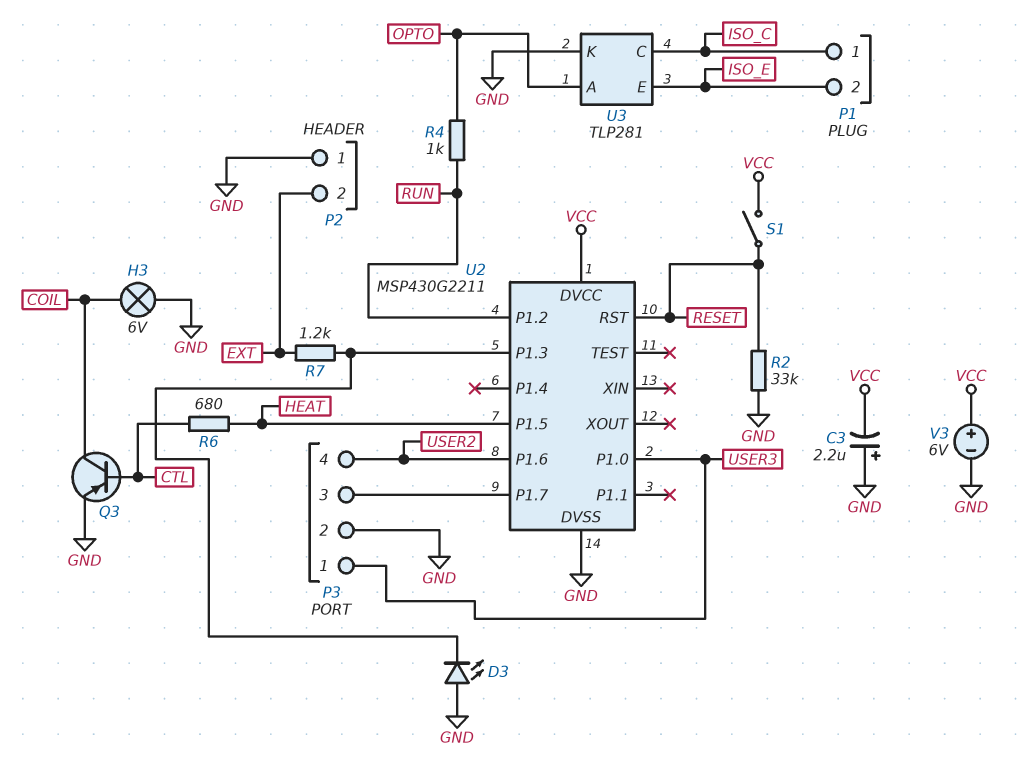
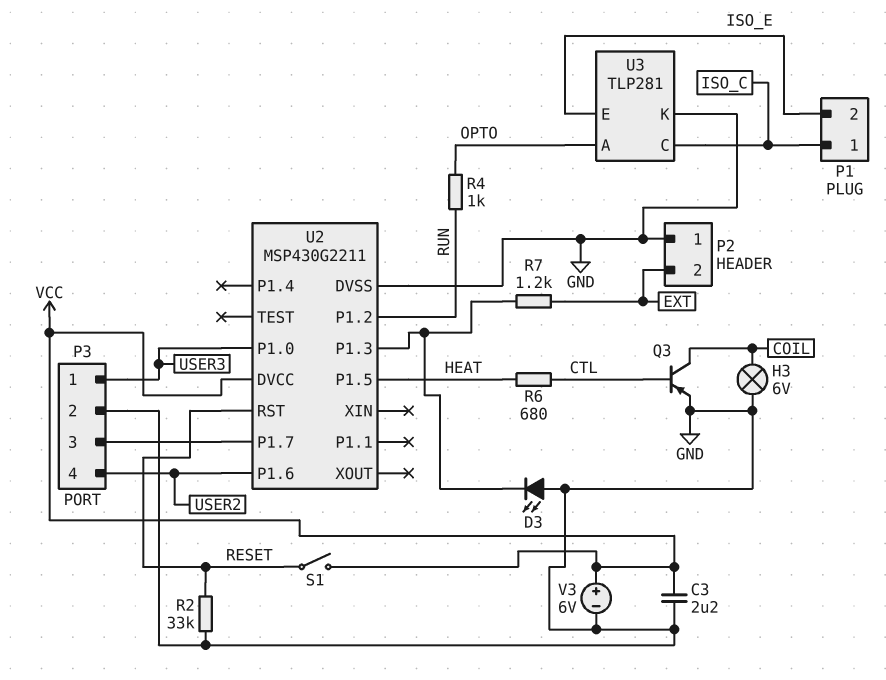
C3: 2.2uF (plus GND, minus VCC) -> 2.2uF (GND, VCC)

